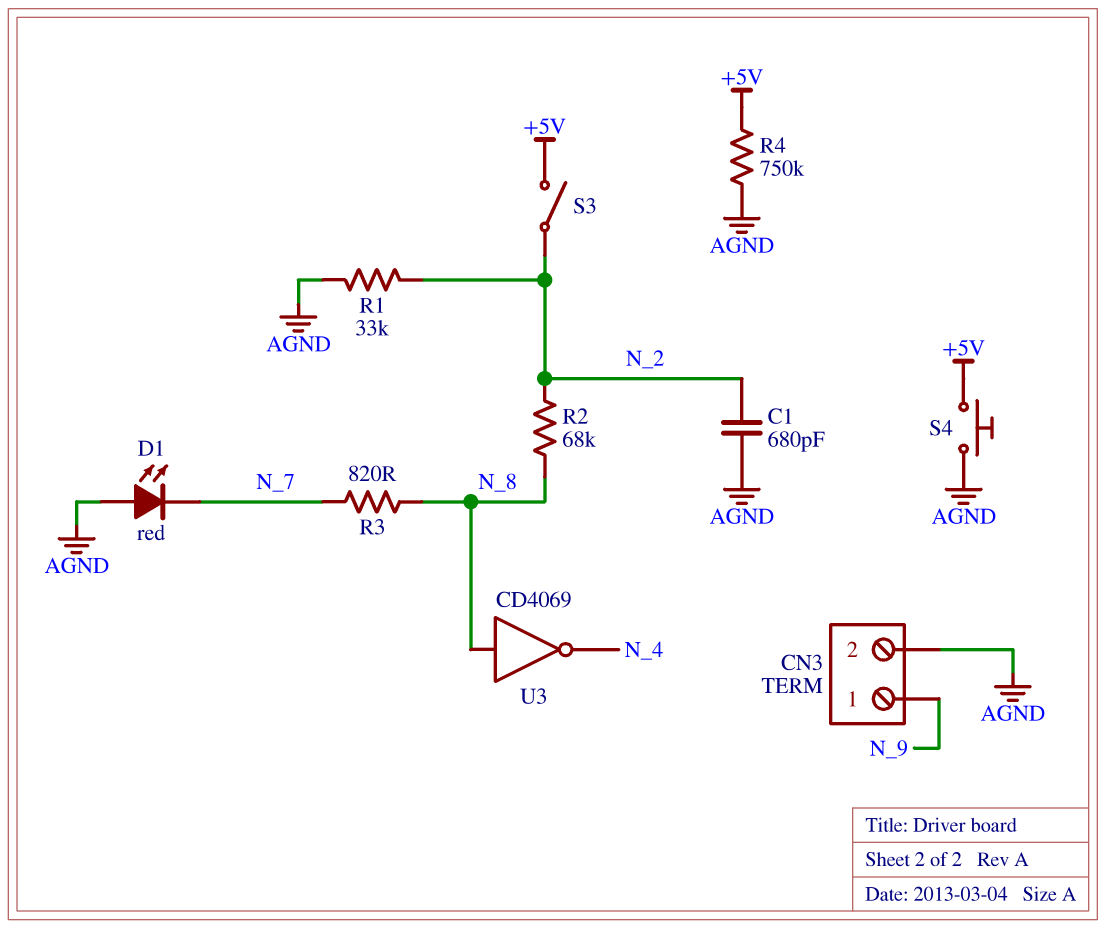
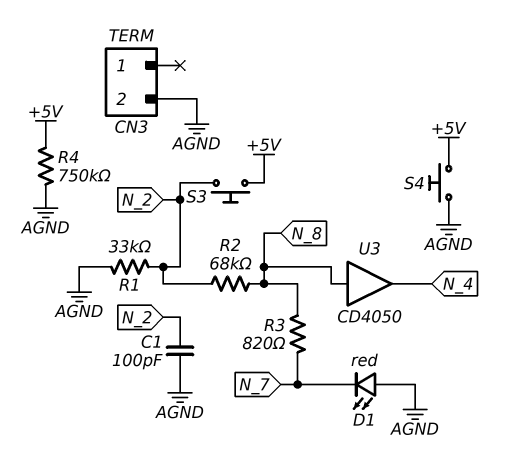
C1: 680pF (AGND, N_2) -> 100pF (AGND, N_2)
CN3 pin 1: N_9 -> none
S3: switch (+5V, N_2) -> button (+5V, N_2)
U3: NOT CD4069 (in N_8, out N_4) -> buffer CD4050 (in N_8, out N_4)

